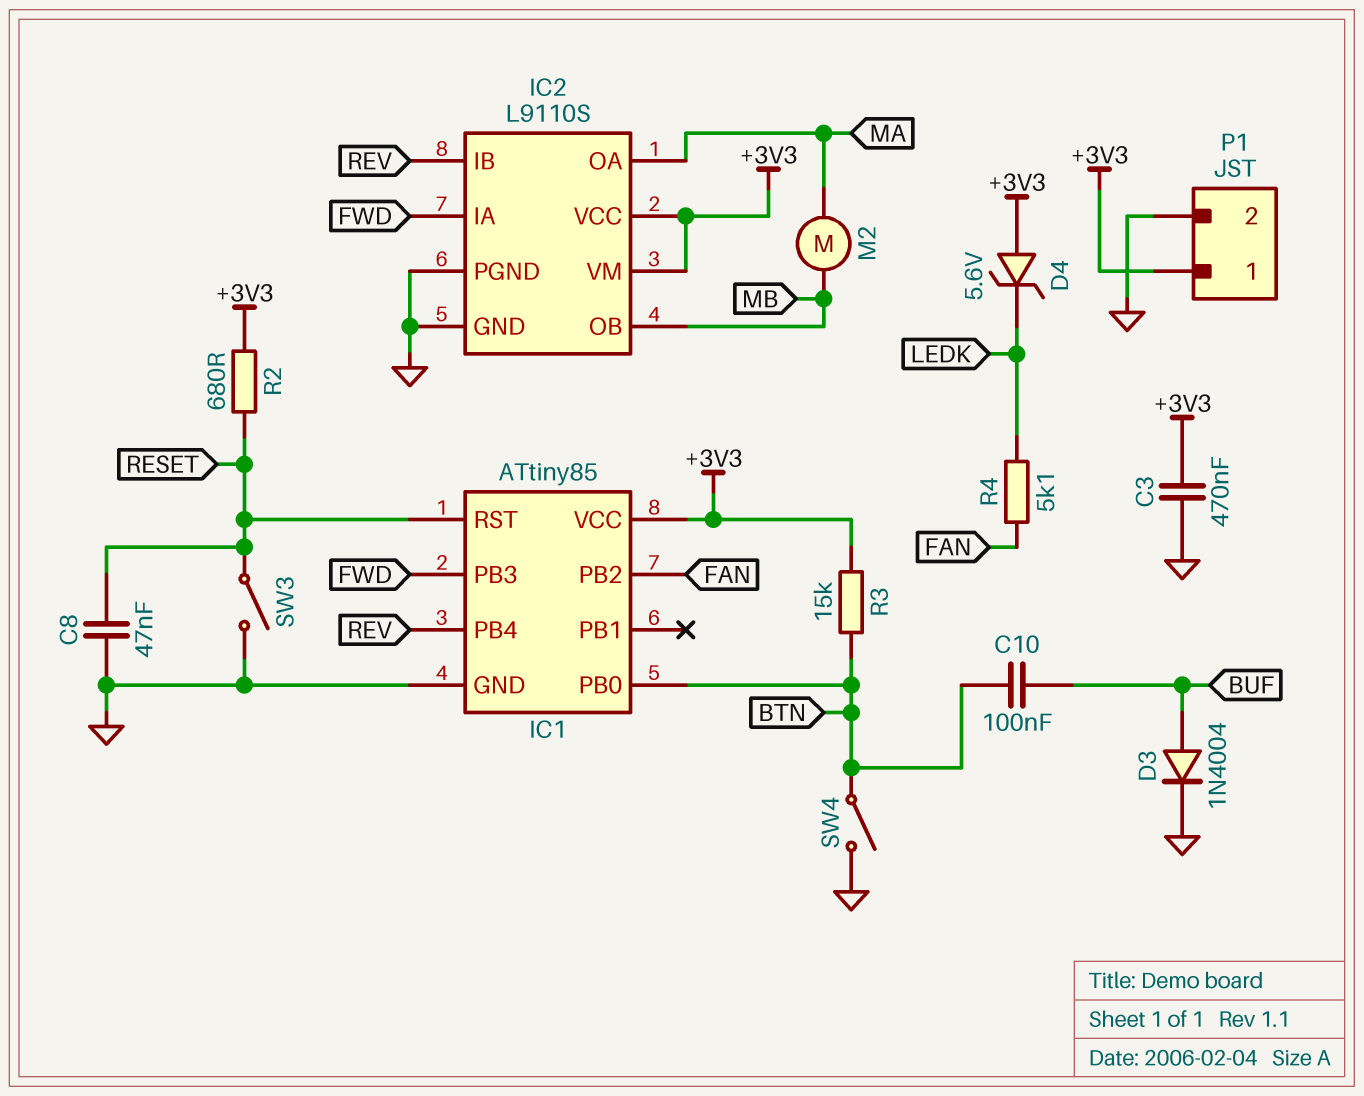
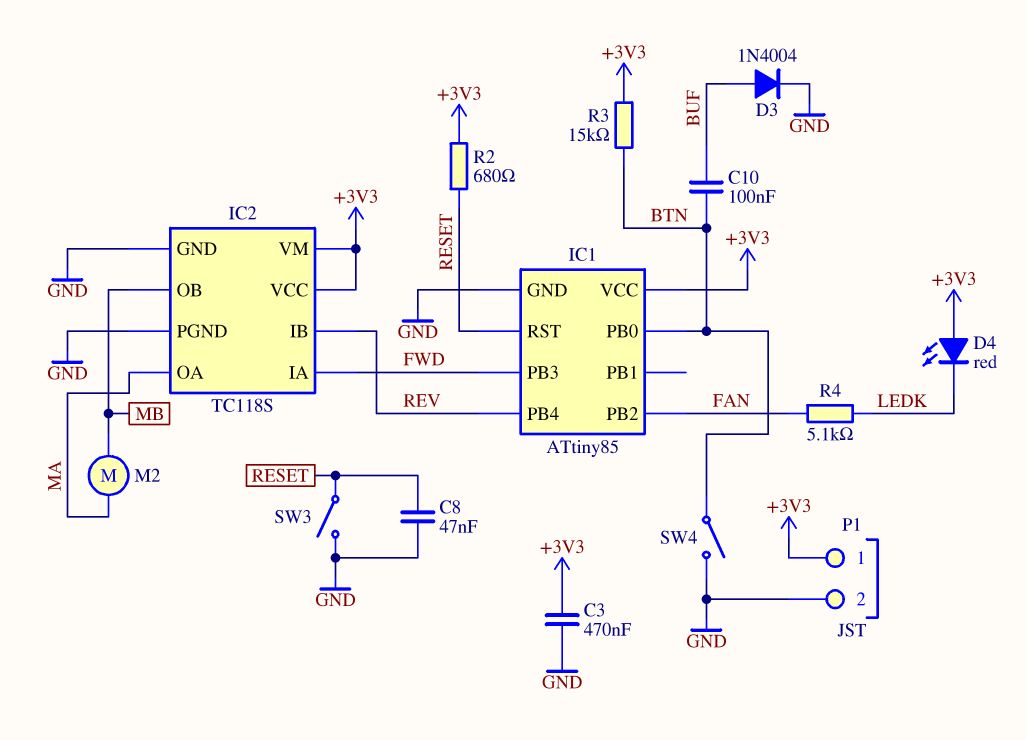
D4: zener 5.6V (A +3V3, K LEDK) -> LED red (A +3V3, K LEDK)
IC2: L9110S -> TC118S

